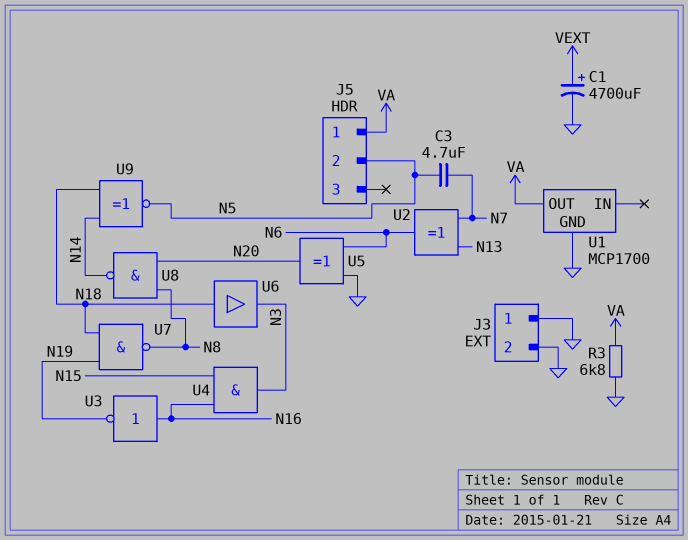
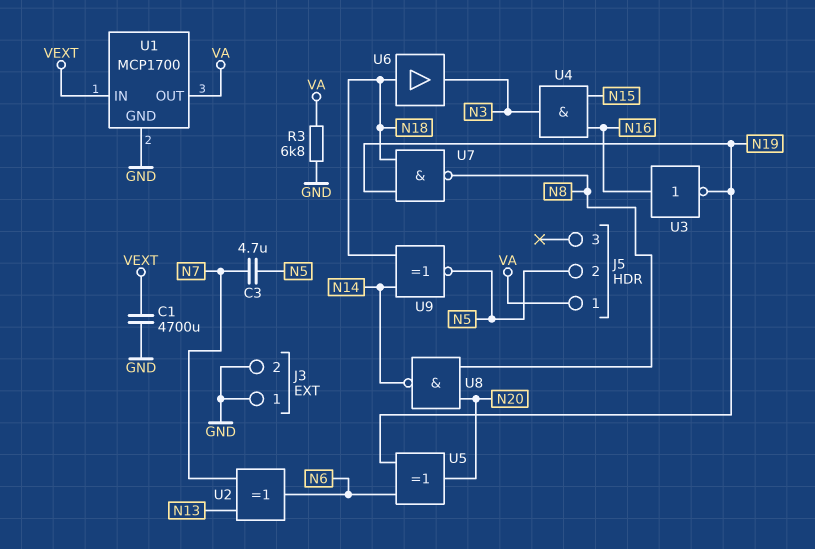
C1: 4700uF (plus VEXT, minus GND) -> 4700uF (GND, VEXT)
U1 pin IN: none -> VEXT
U5: XOR (in GND, in N6, out N20) -> XOR (in N6, in N19, out N20)

